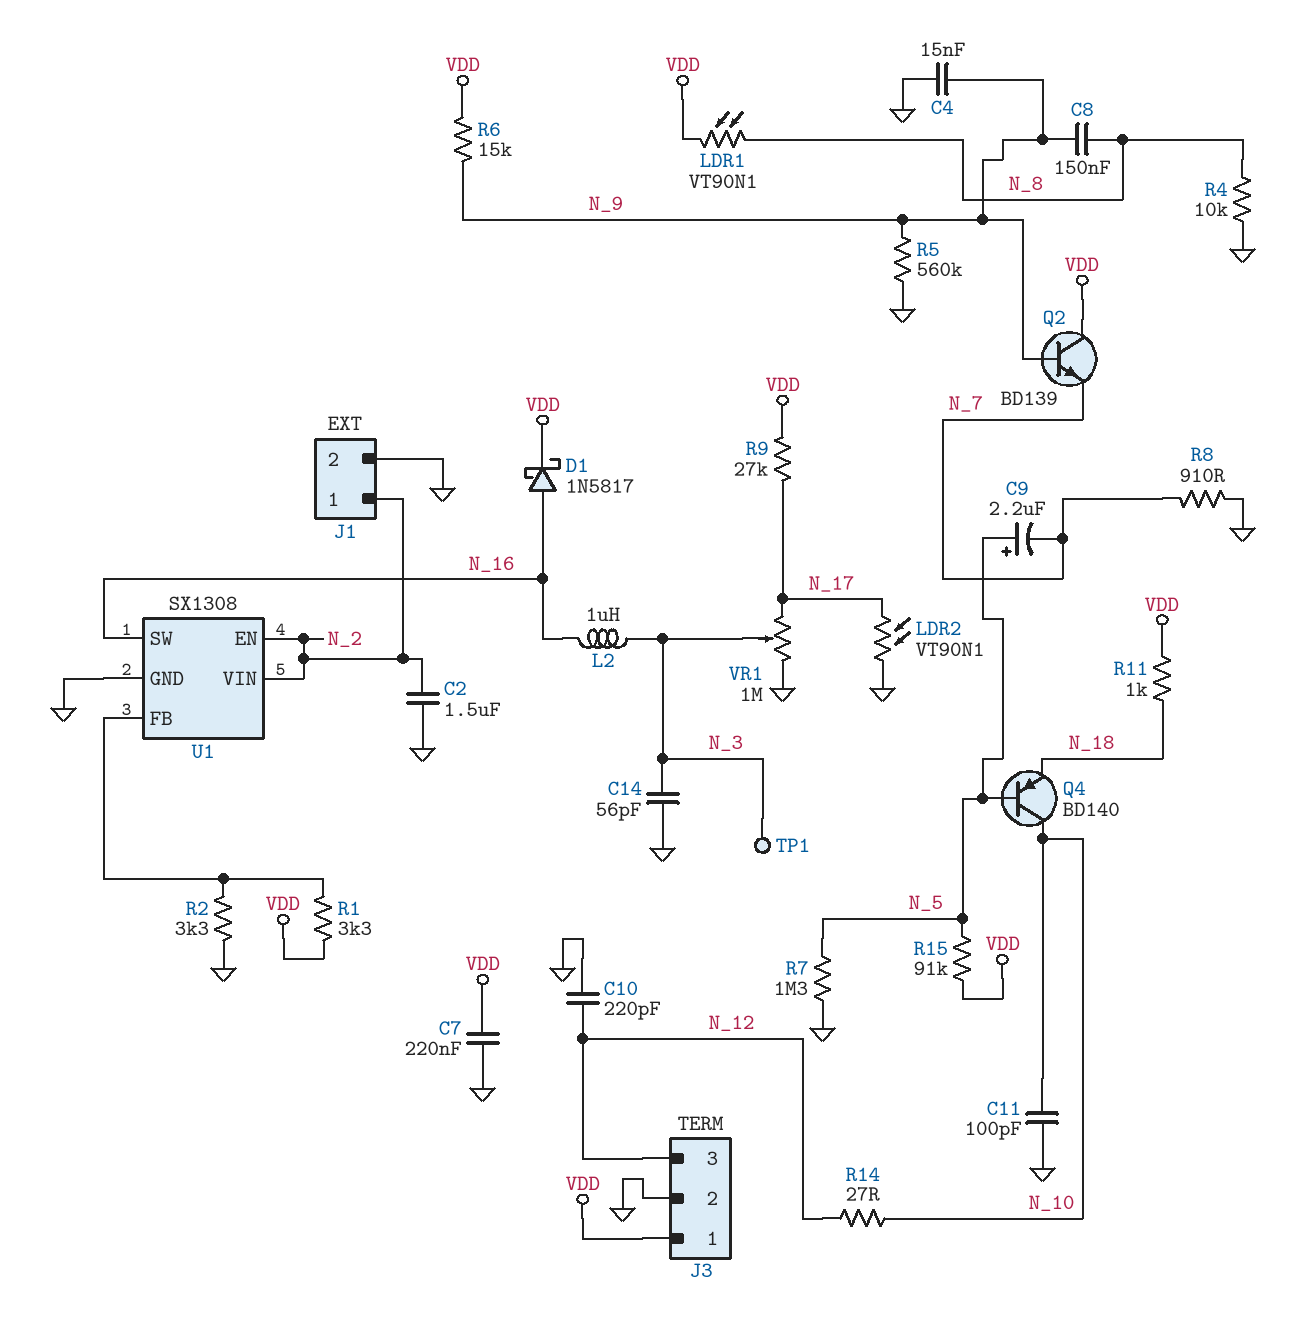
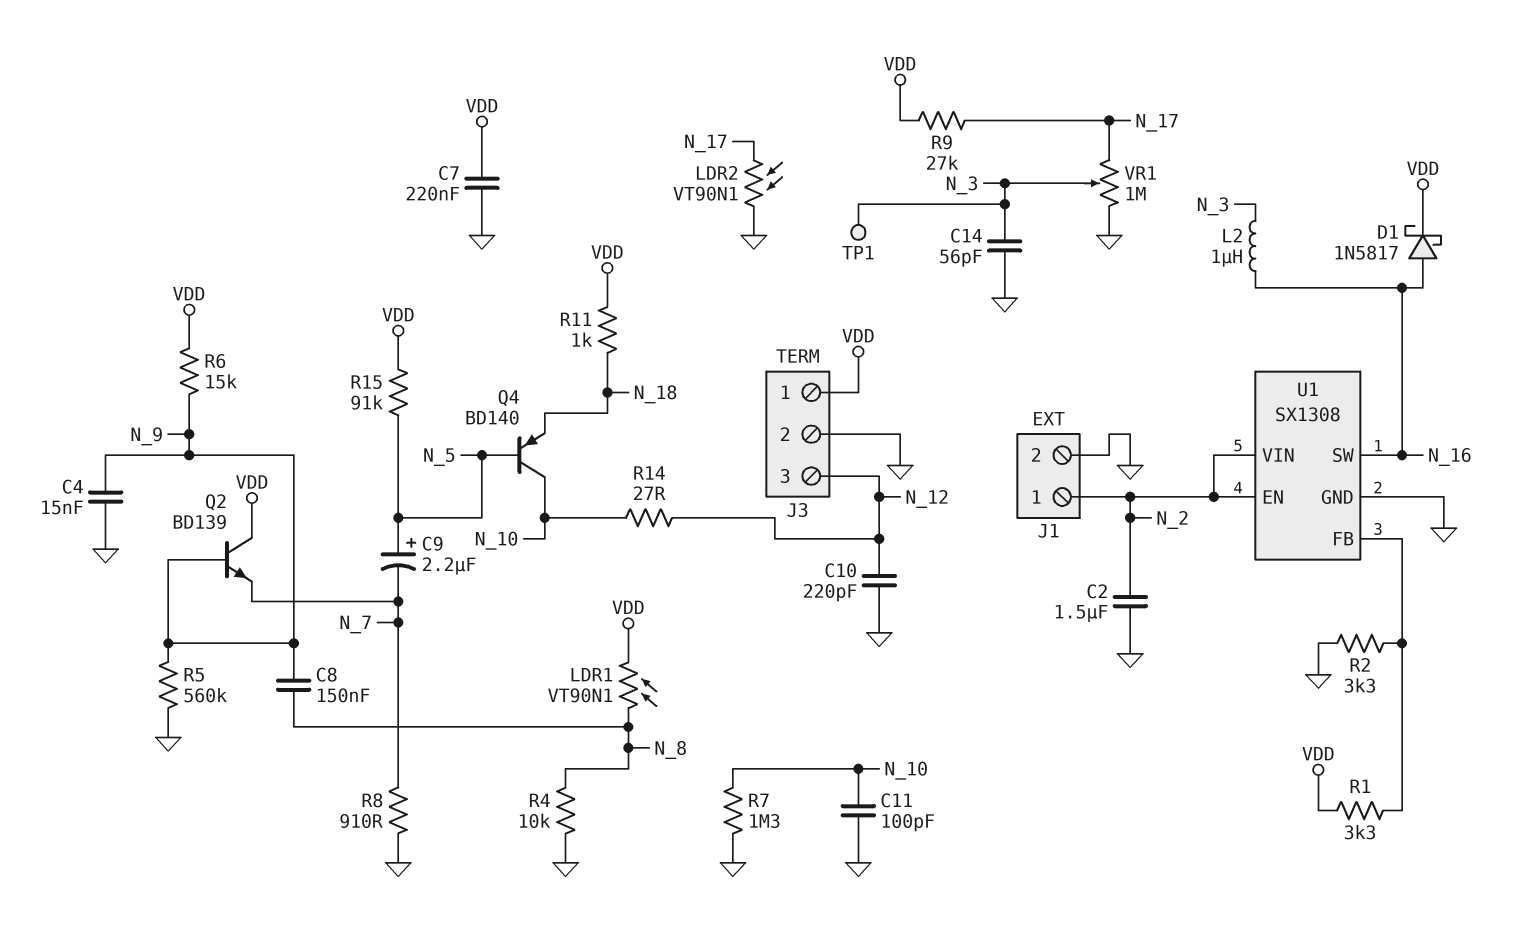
R7: 1.3M (GND, N_5) -> 1.3M (GND, N_10)

